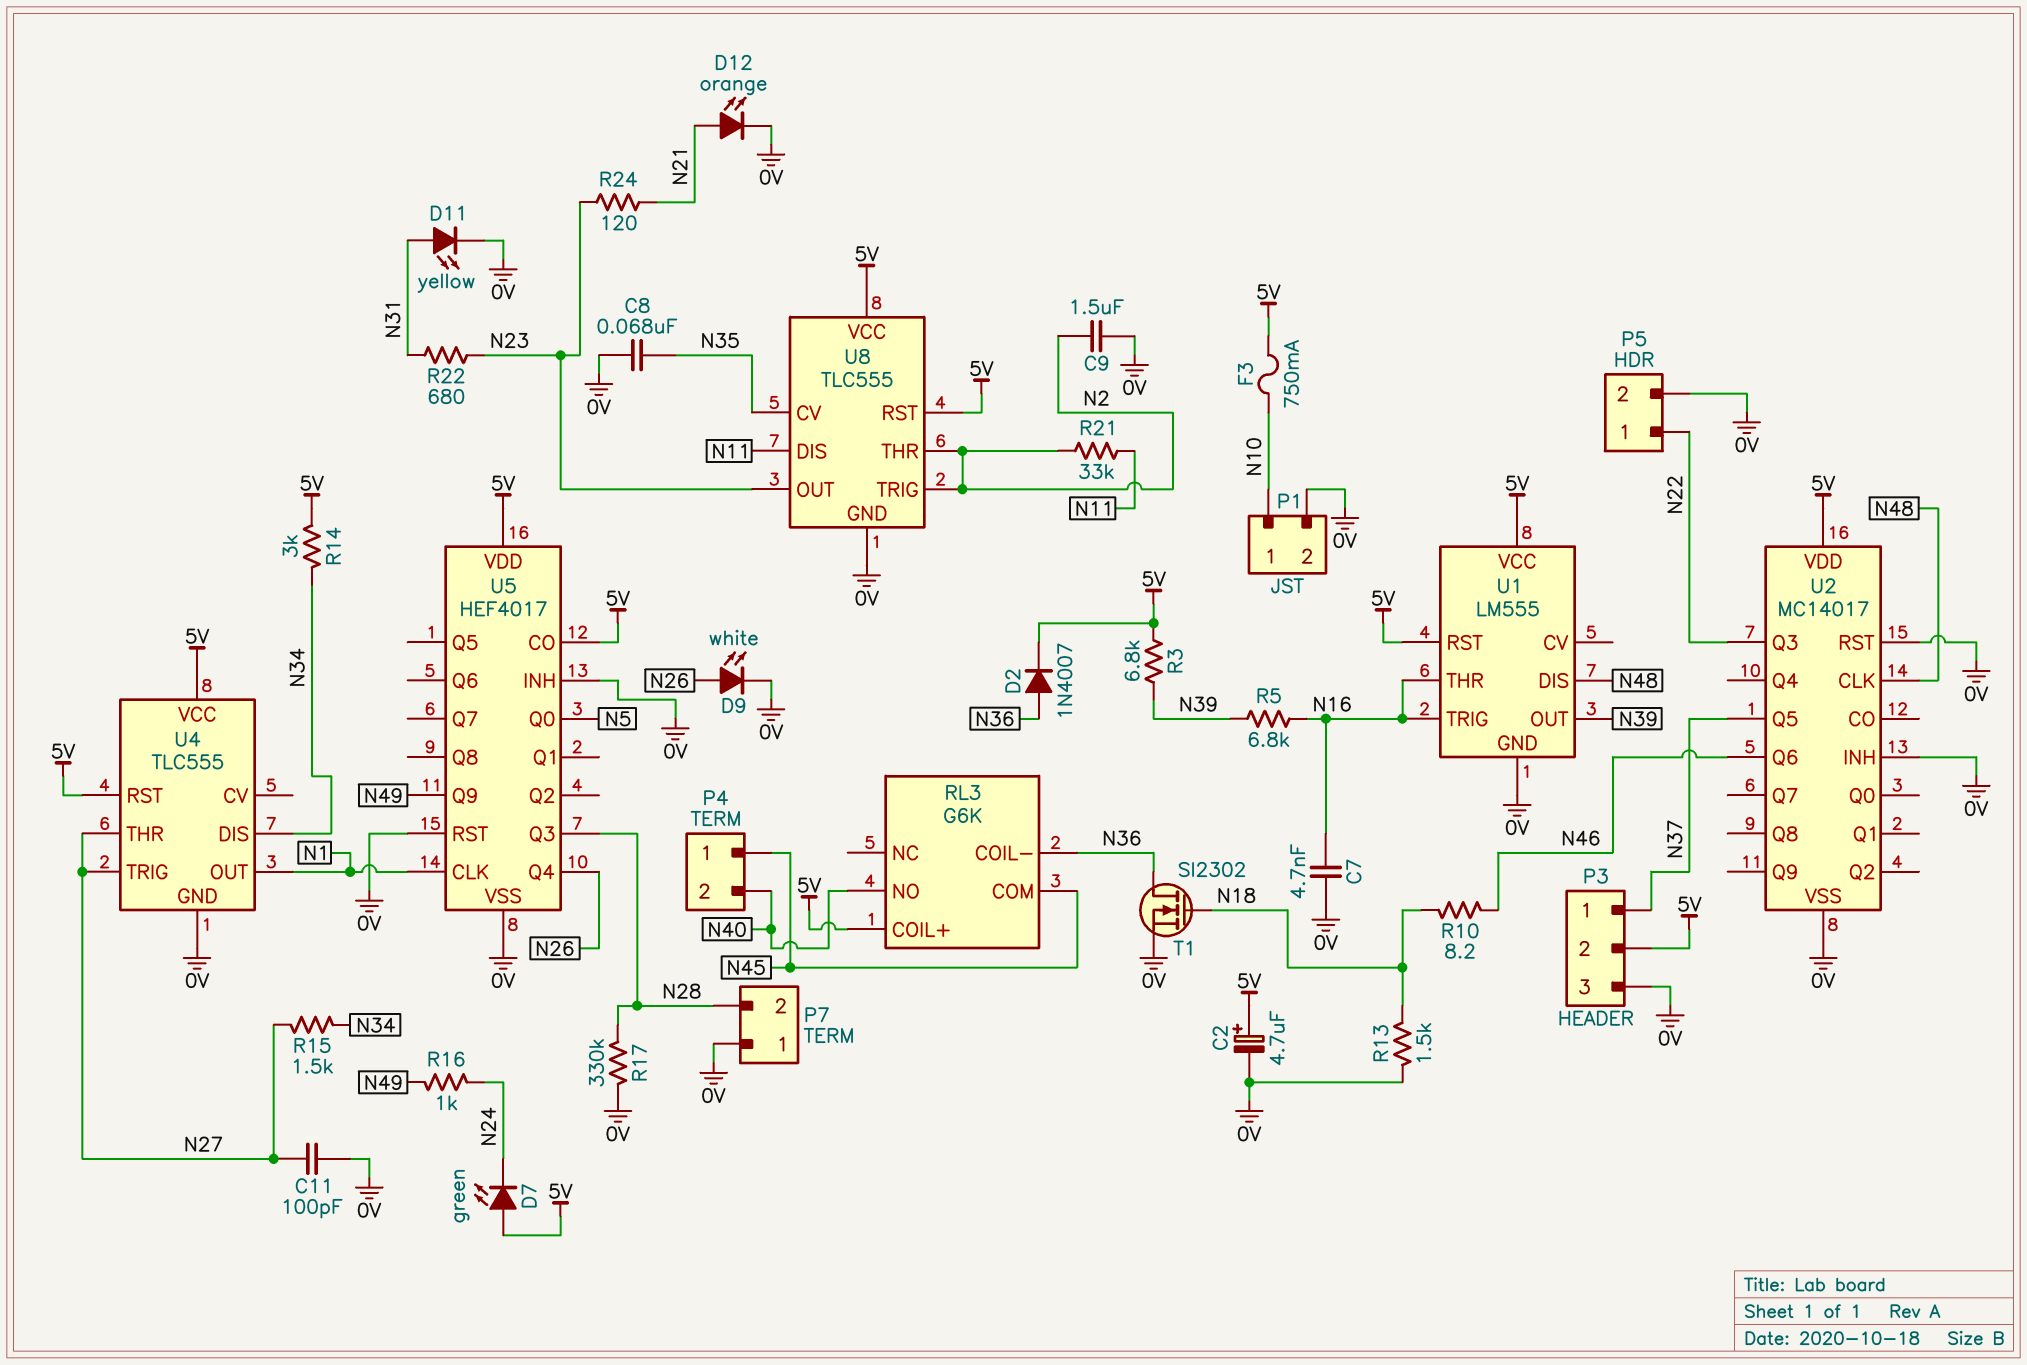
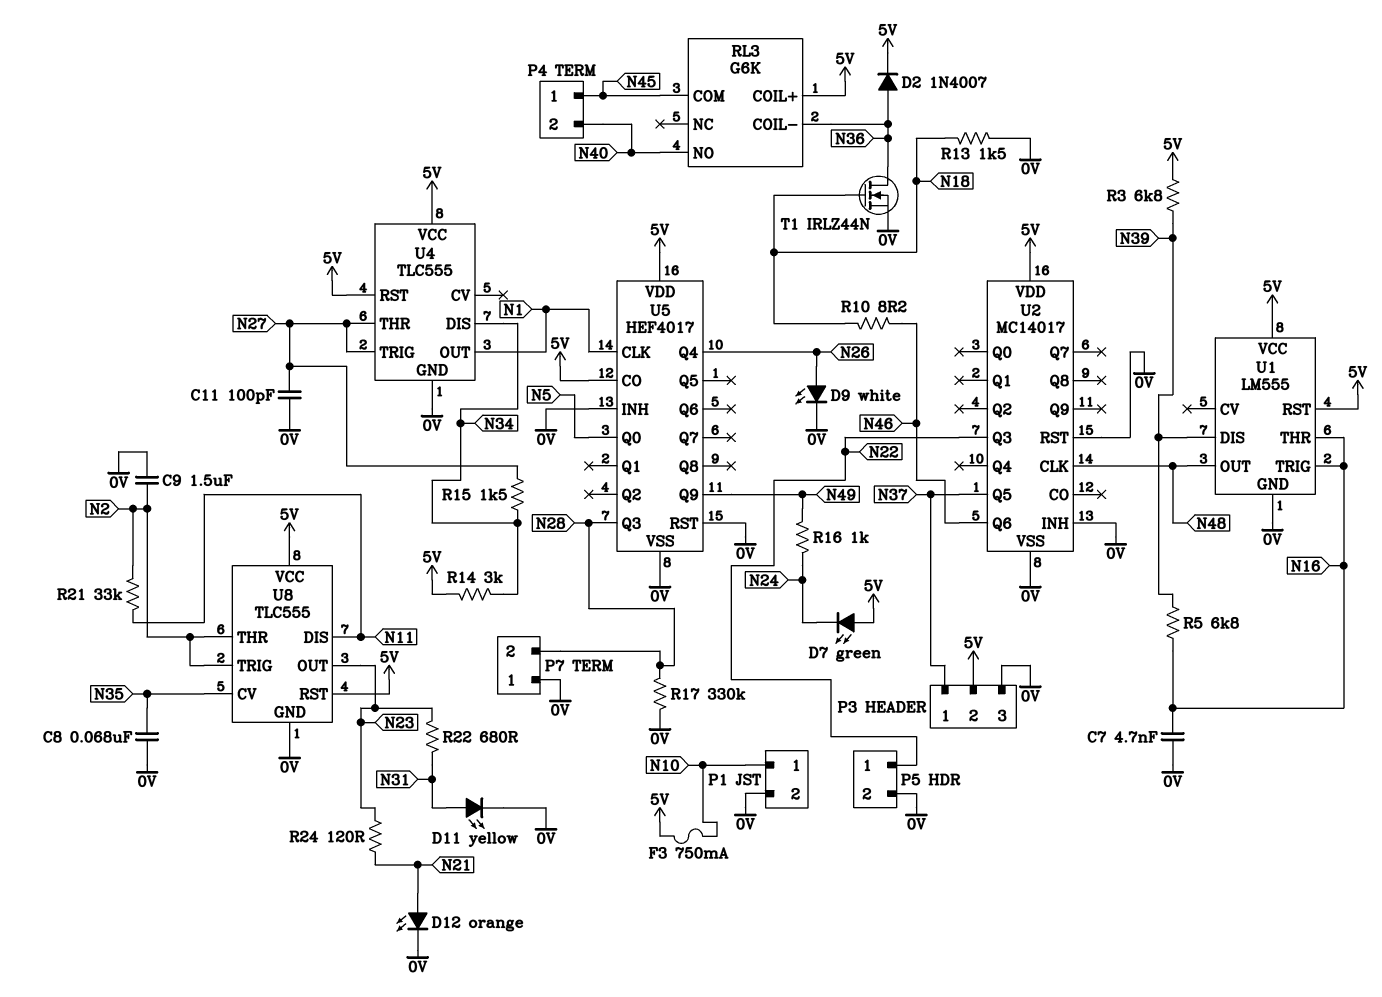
C2: 4.7uF (plus 5V, minus 0V) -> none
T1: NMOS SI2302 (G N18, D N36, S 0V) -> NMOS IRLZ44N (G N18, D N36, S 0V)
U1 pin DIS: N48 -> N39
U1 pin OUT: N39 -> N48

